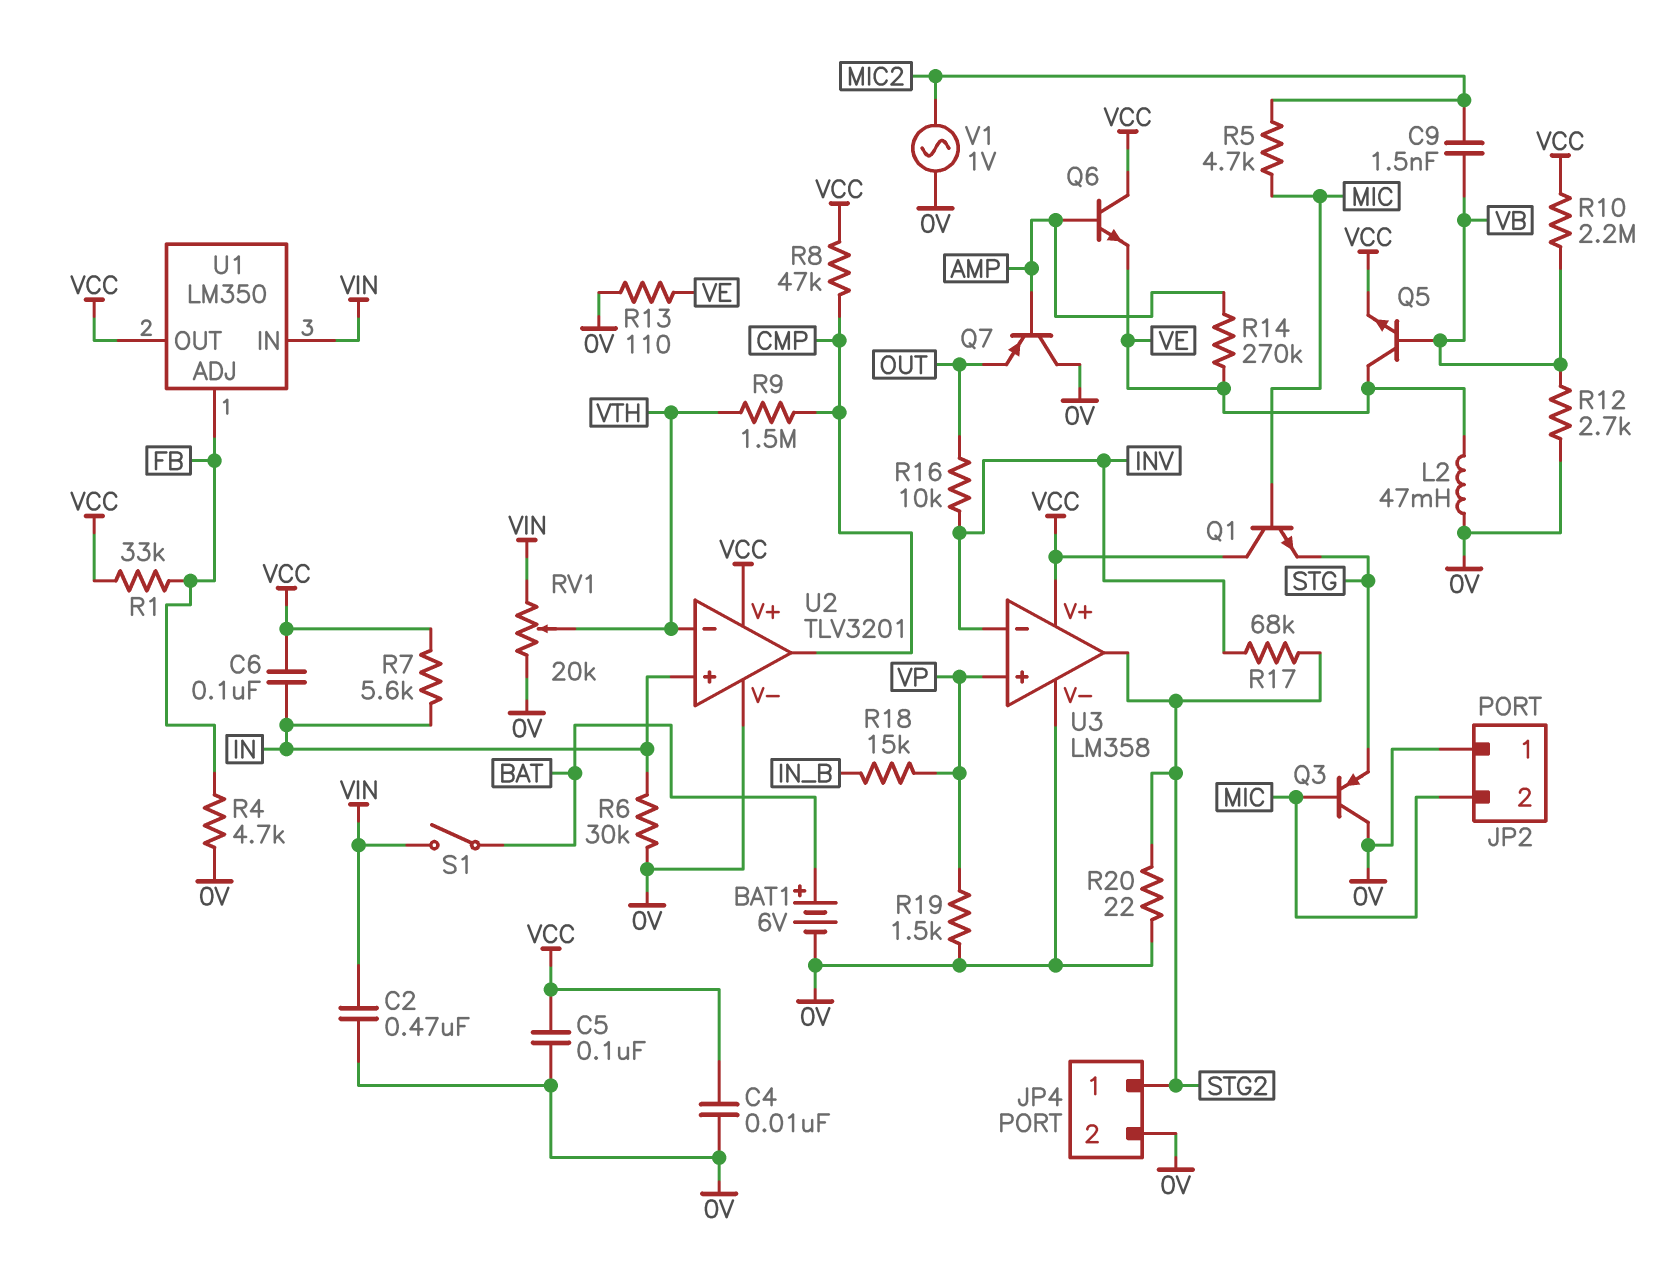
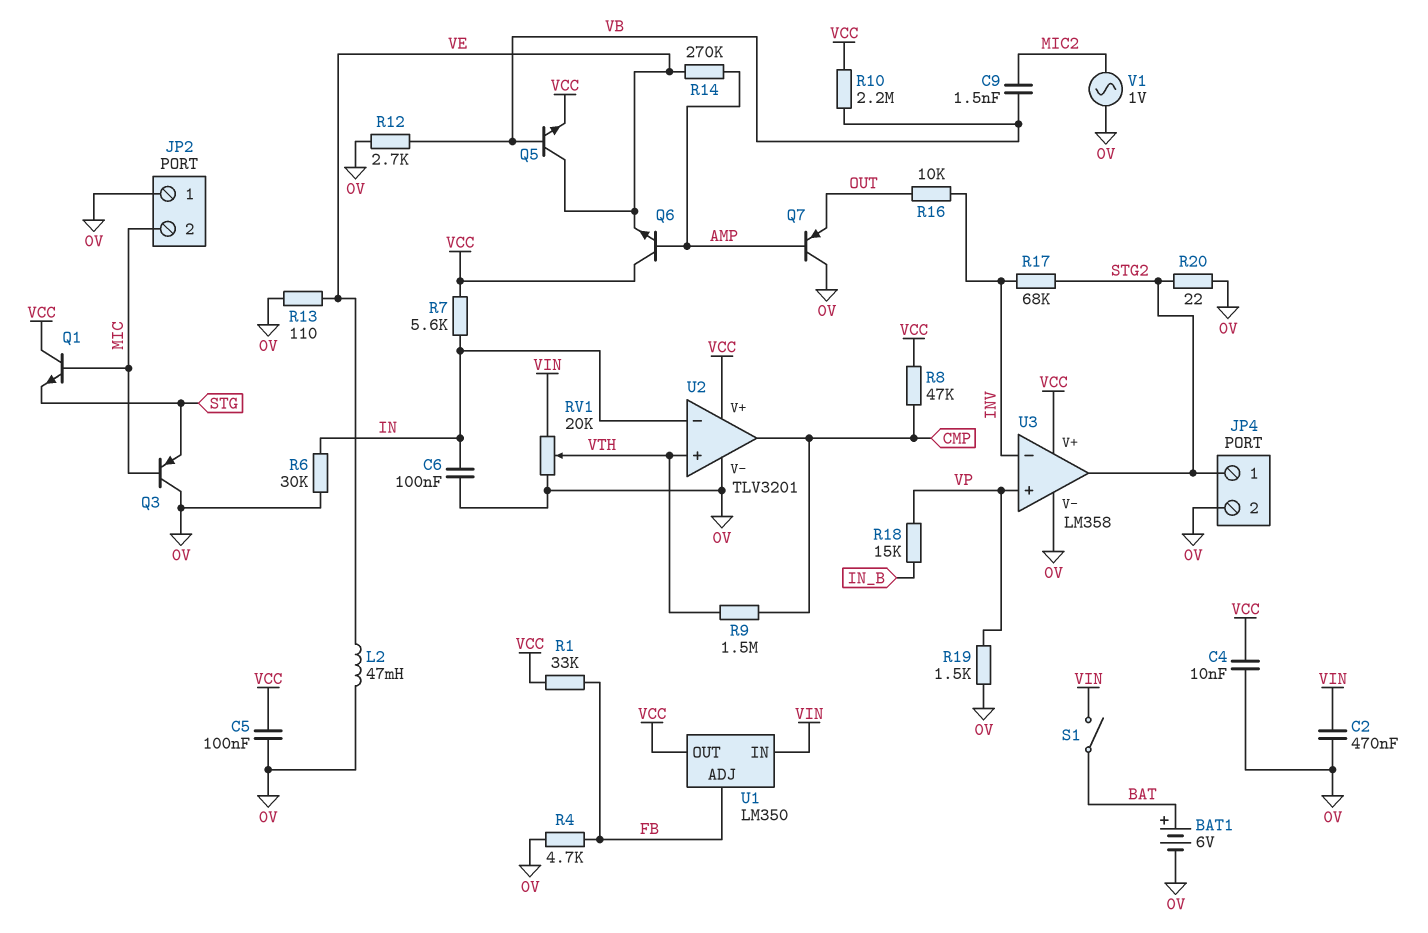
C6: 100nF (IN, VCC) -> 100nF (0V, IN)
R5: 4.7k (MIC, MIC2) -> none
U2 pin in+: IN -> VTH
U2 pin in-: VTH -> IN

